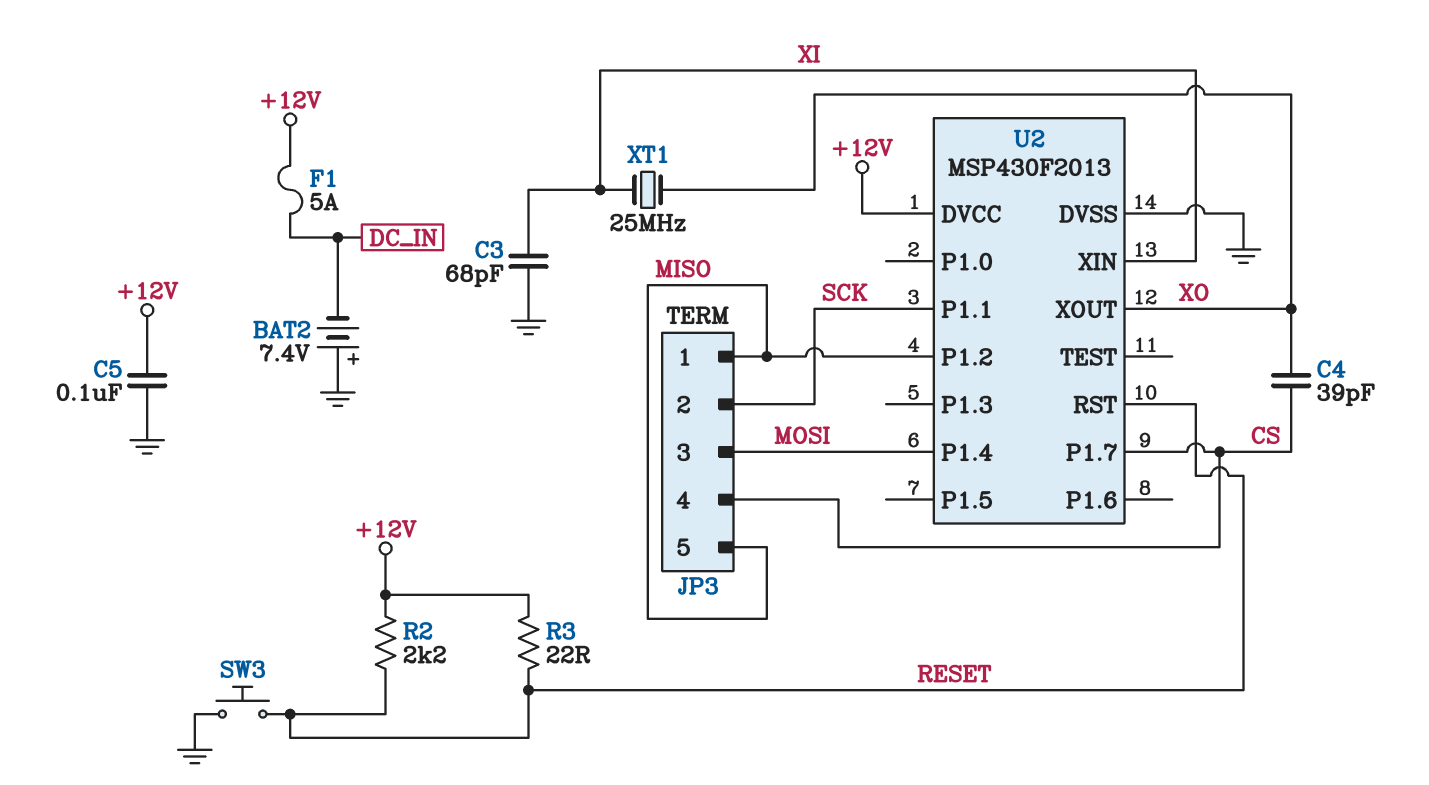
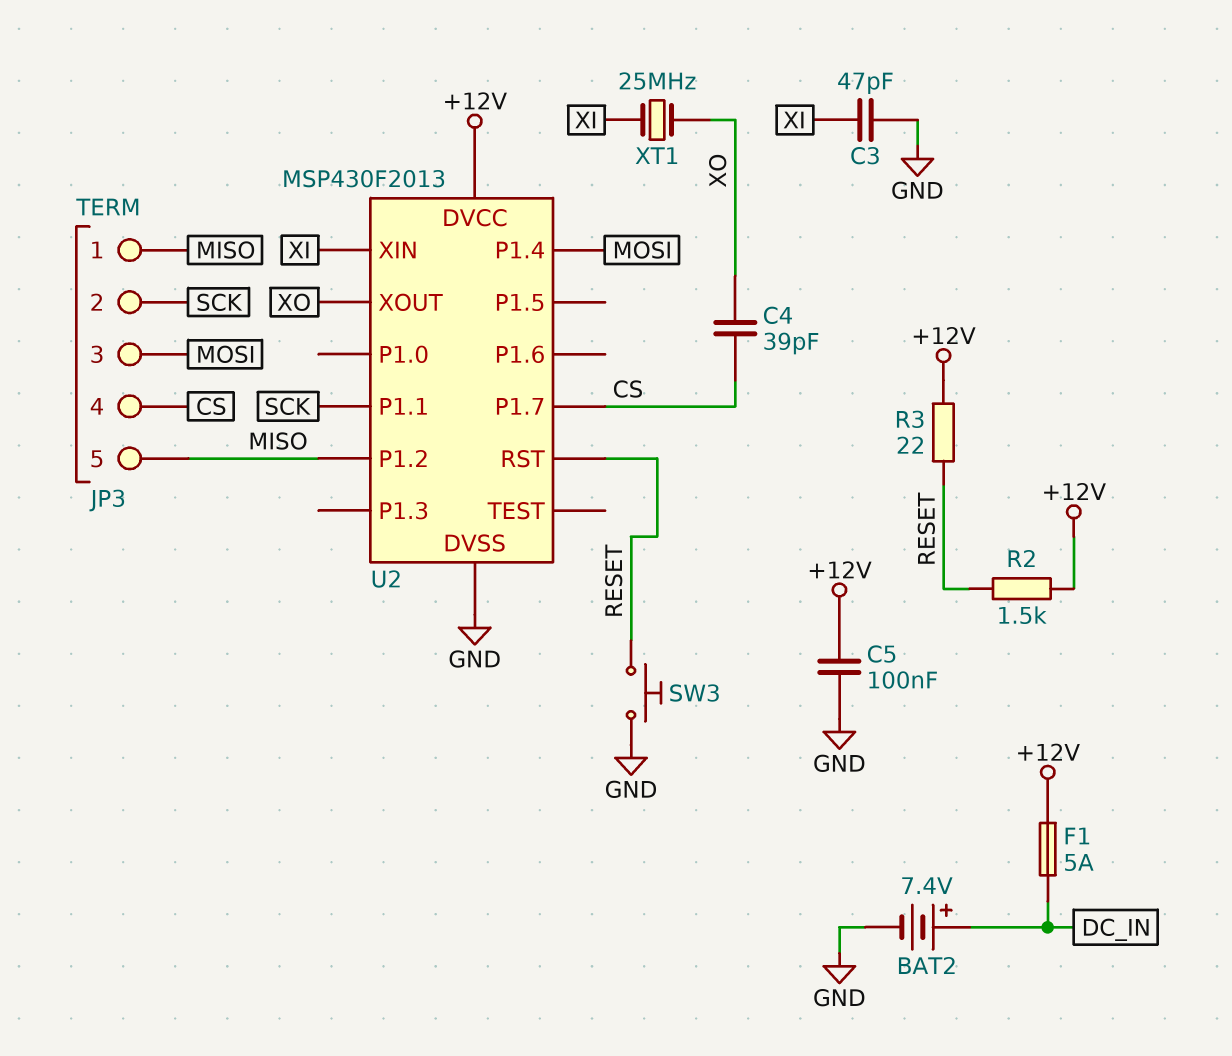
BAT2: 7.4V (plus GND, minus DC_IN) -> 7.4V (plus DC_IN, minus GND)
C3: 68pF (GND, XI) -> 47pF (GND, XI)
R2: 2.2k (+12V, RESET) -> 1.5k (+12V, RESET)

